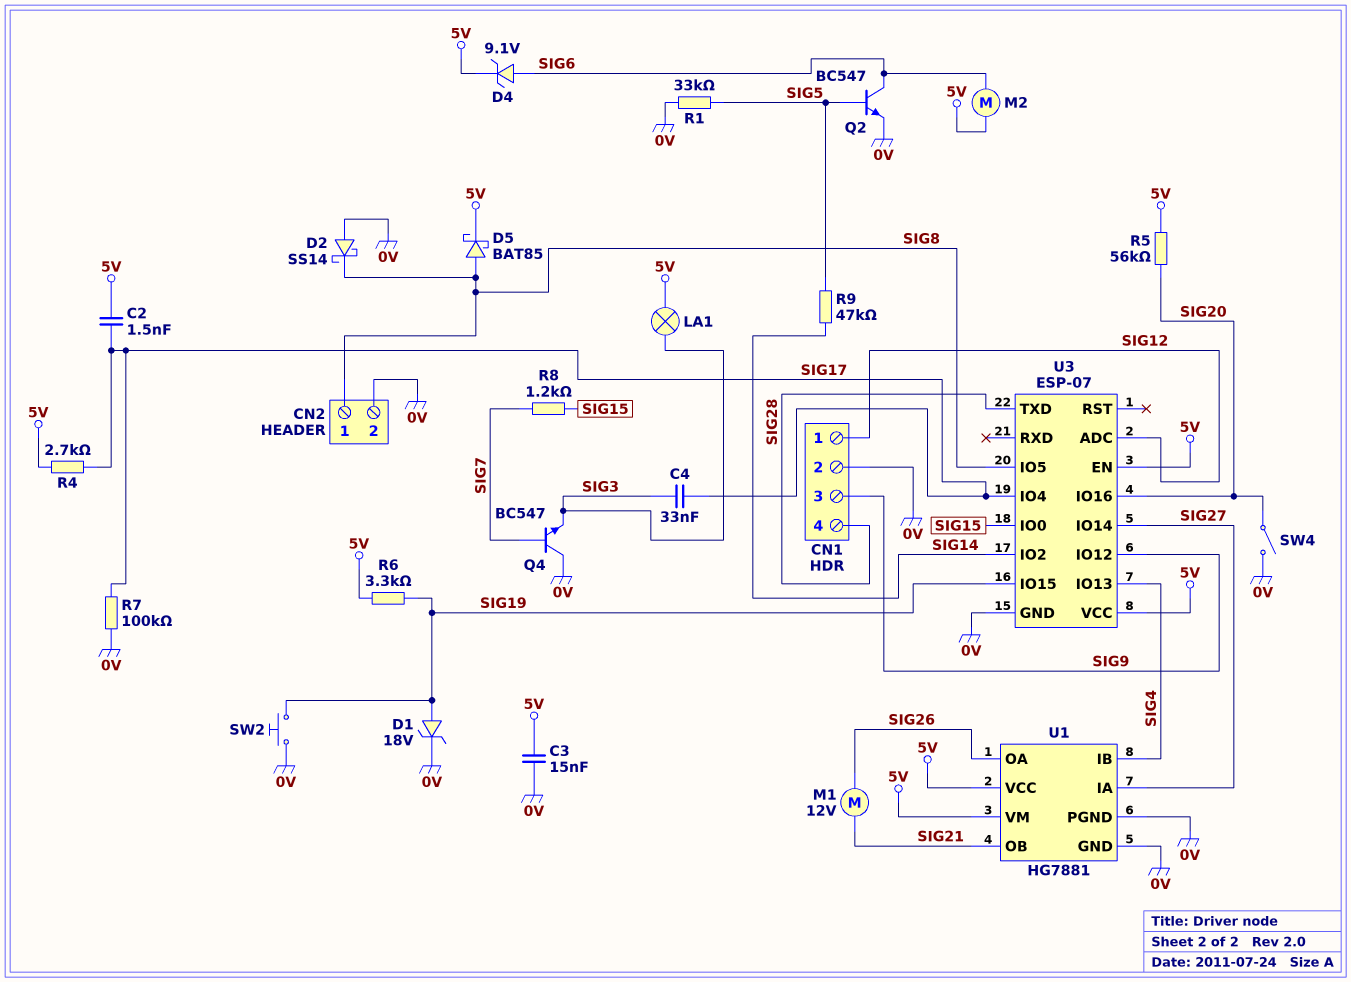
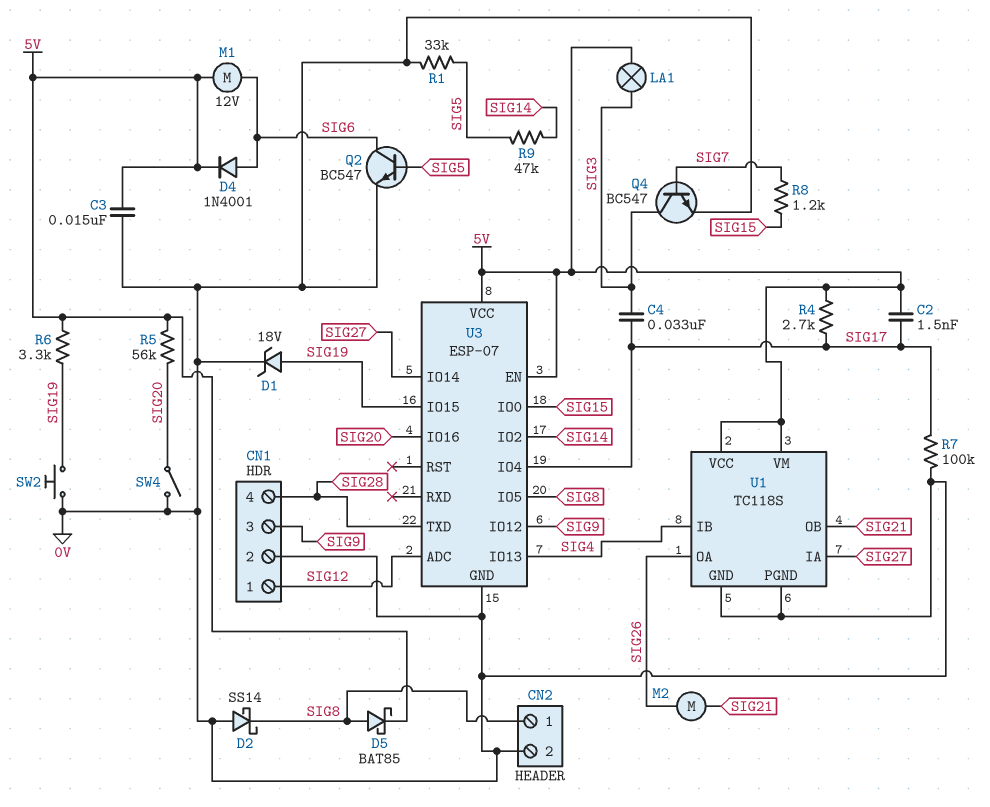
D4: zener 9.1V (A SIG6, K 5V) -> diode 1N4001 (A SIG6, K 5V)
M1: motor 12V (SIG21, SIG26) -> motor 12V (5V, SIG6)
M2: motor (5V, SIG6) -> motor (SIG21, SIG26)
Q4: NPN BC547 (B SIG7, C 0V, E SIG3) -> NPN BC547 (B SIG7, C SIG3, E 0V)
U1: HG7881 -> TC118S

